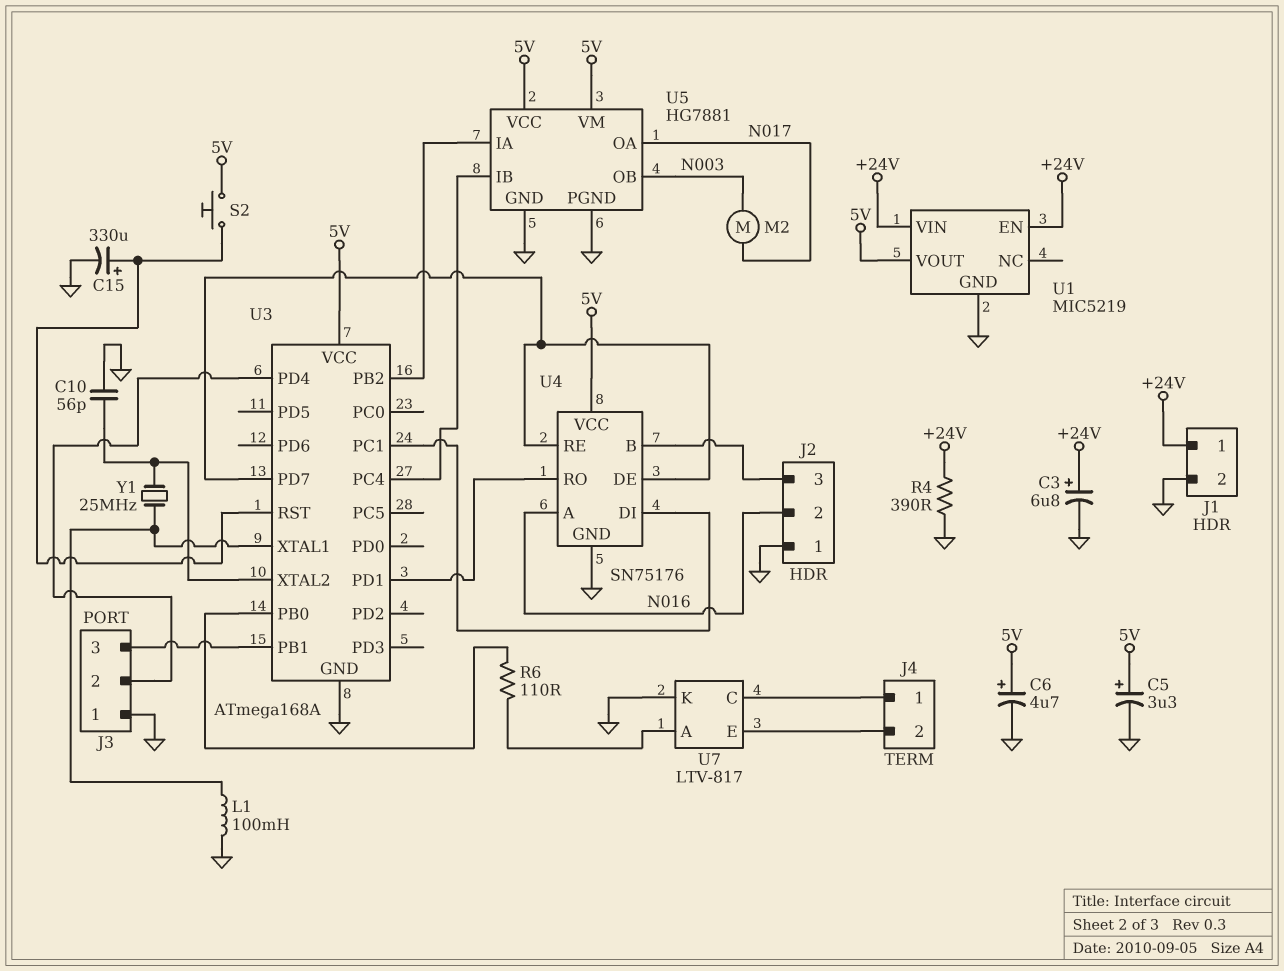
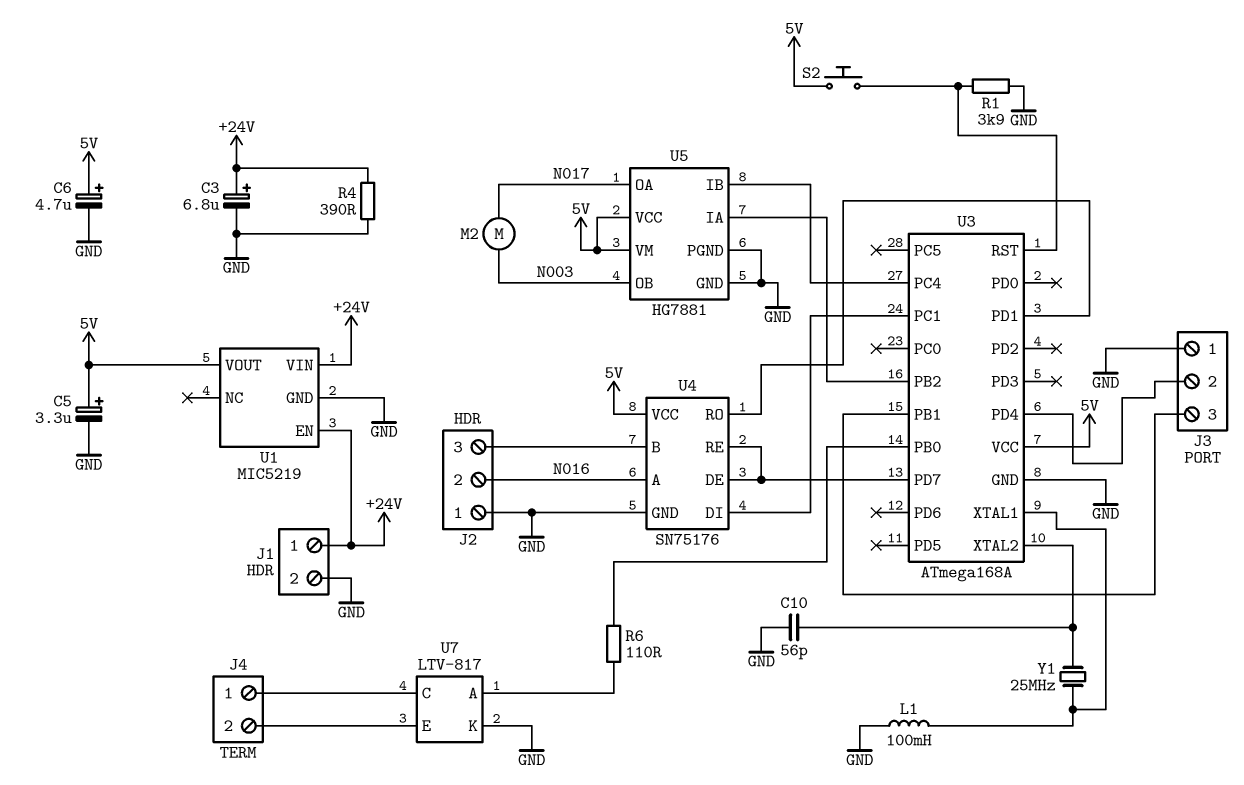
C15: 330uF (plus U3/RST, minus GND) -> none
R1: none -> 3.9k (GND, U3/RST)

